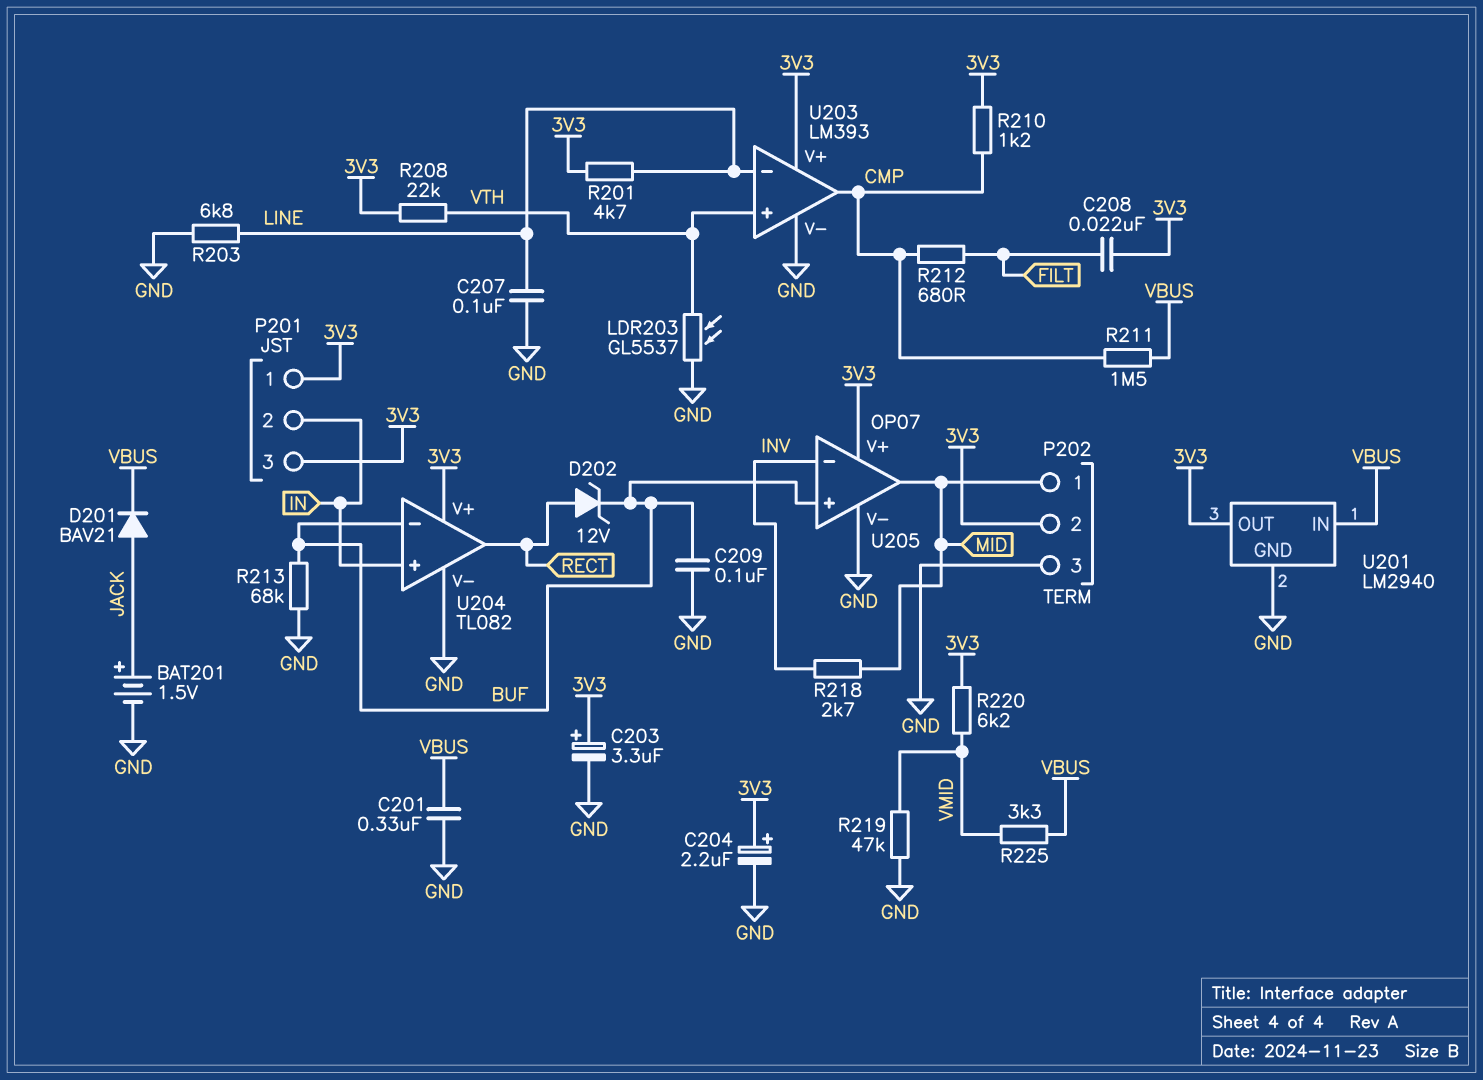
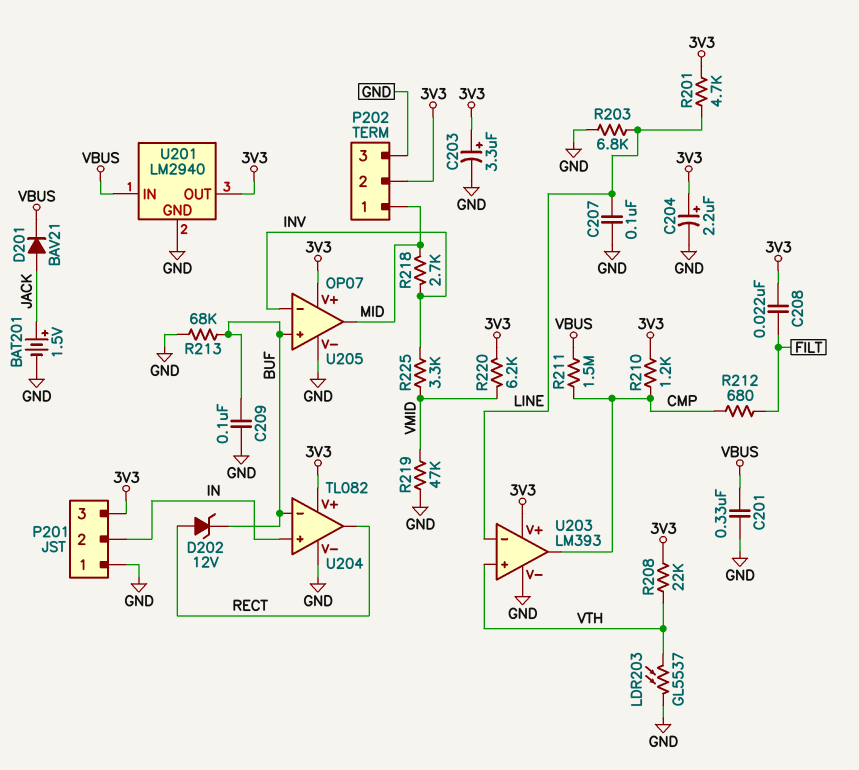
P201 pin 1: 3V3 -> GND
R225: 3.3k (VBUS, VMID) -> 3.3k (INV, VMID)

